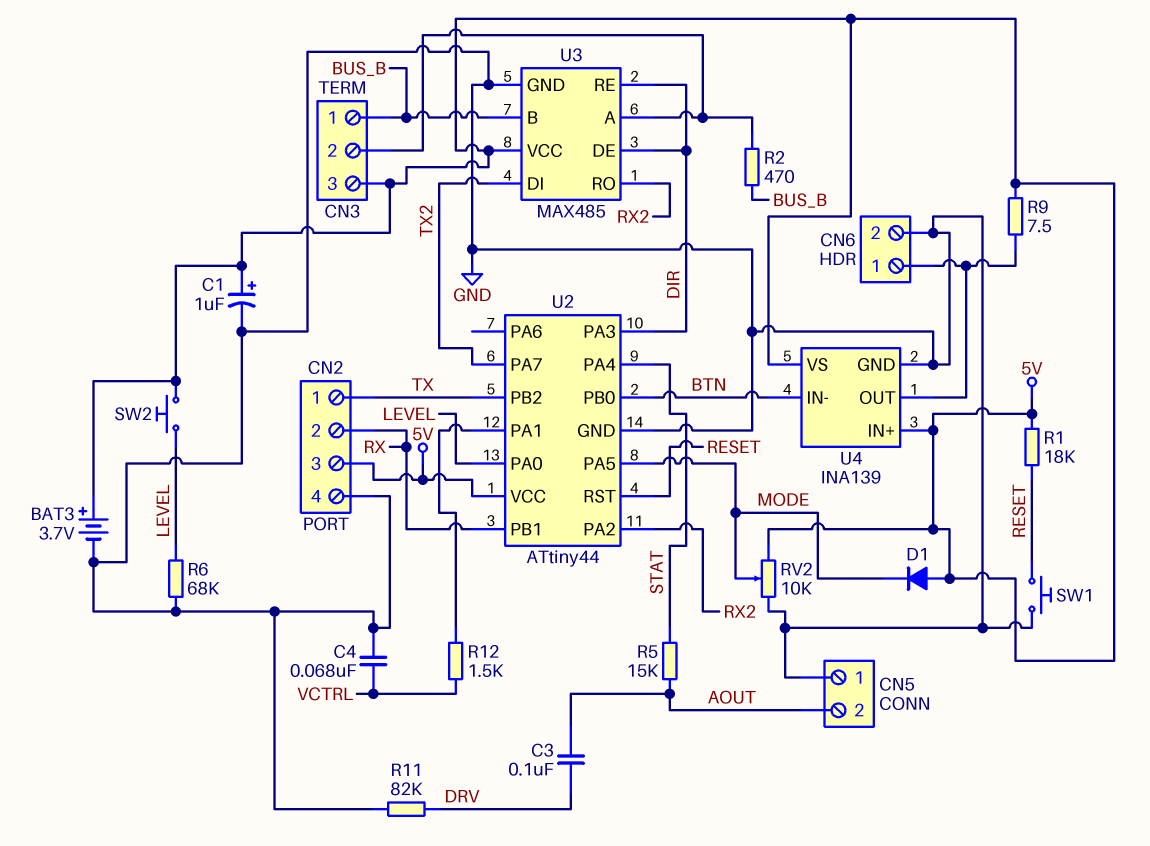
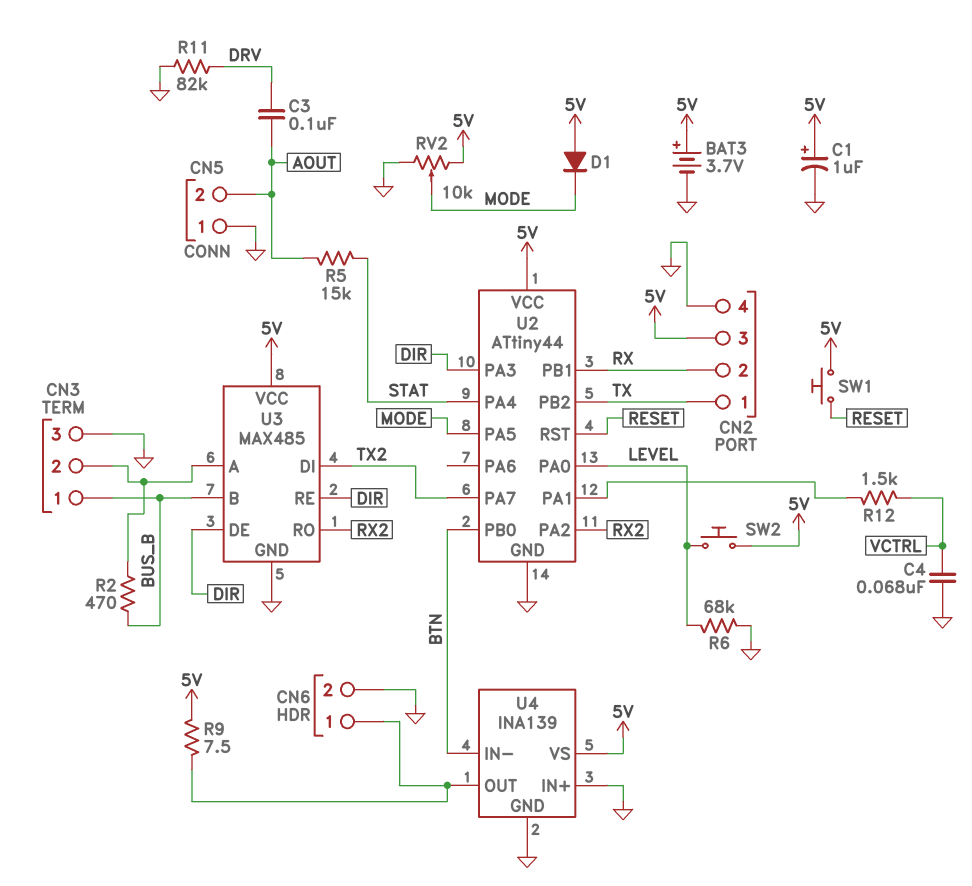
CN3 pin 3: 5V -> GND
R1: 18k (5V, RESET) -> none
SW1: button (GND, RESET) -> button (5V, RESET)
U4 pin IN+: 5V -> GND

